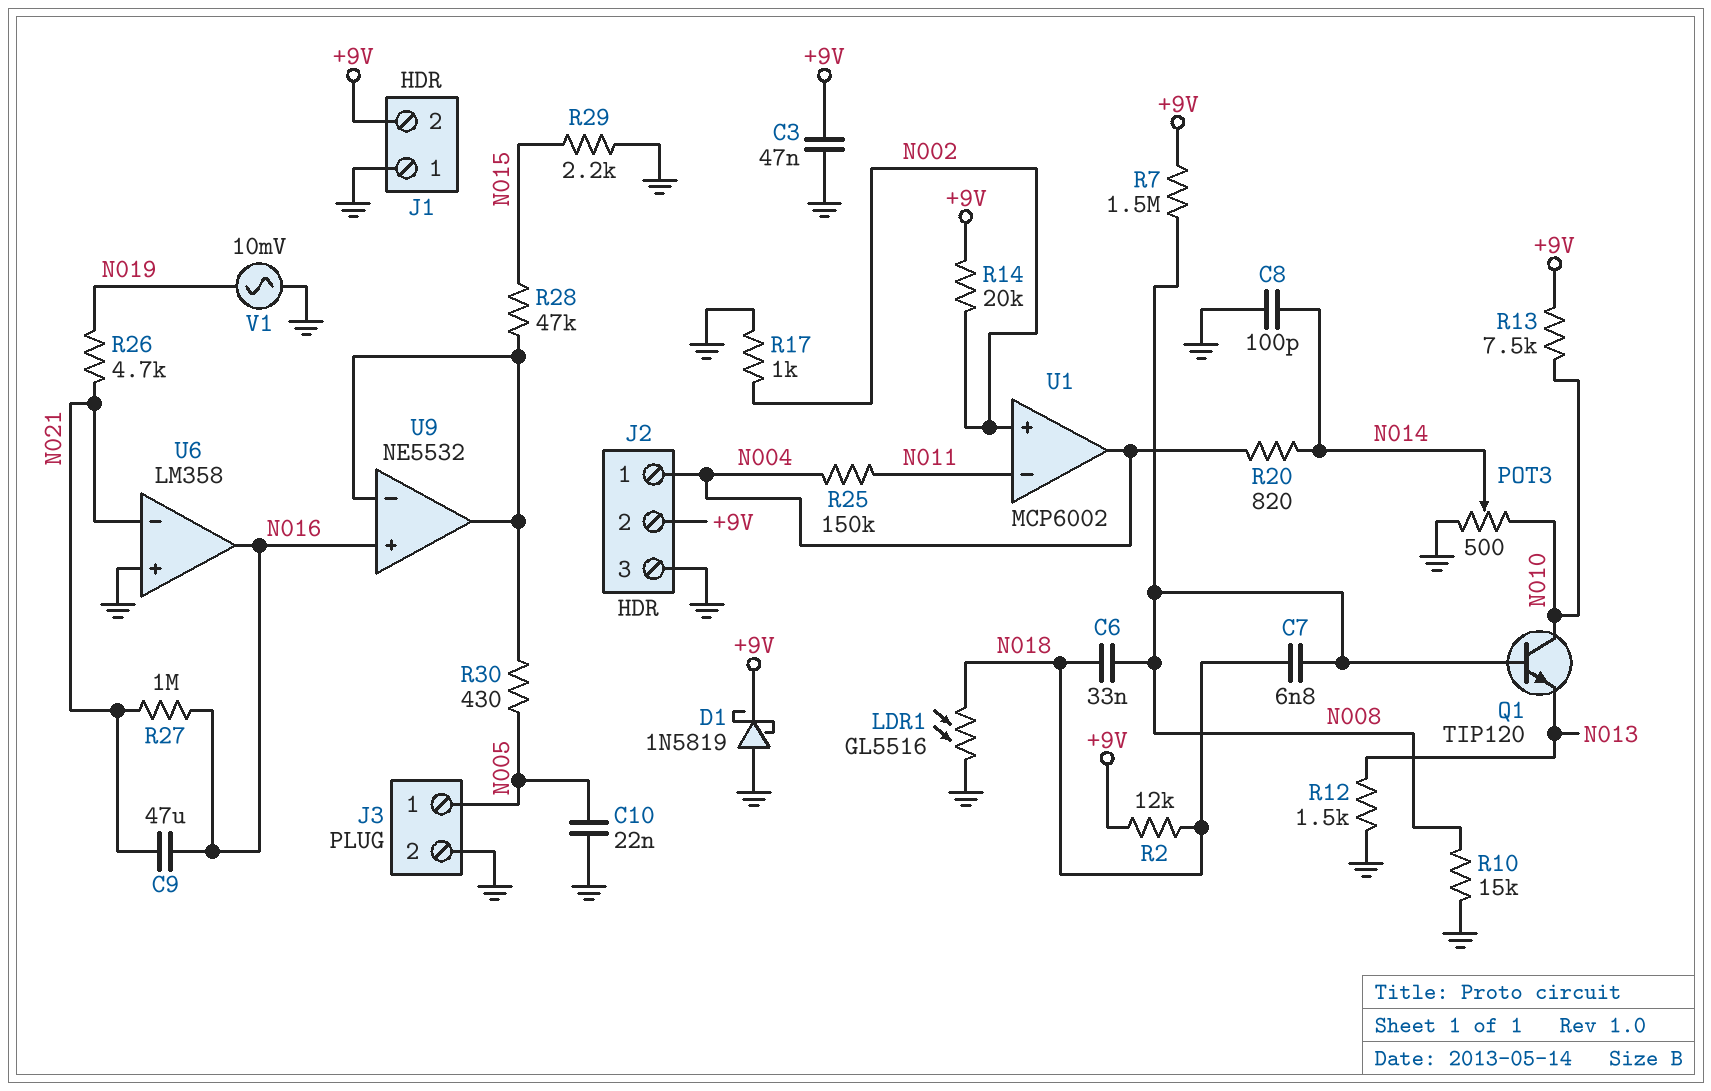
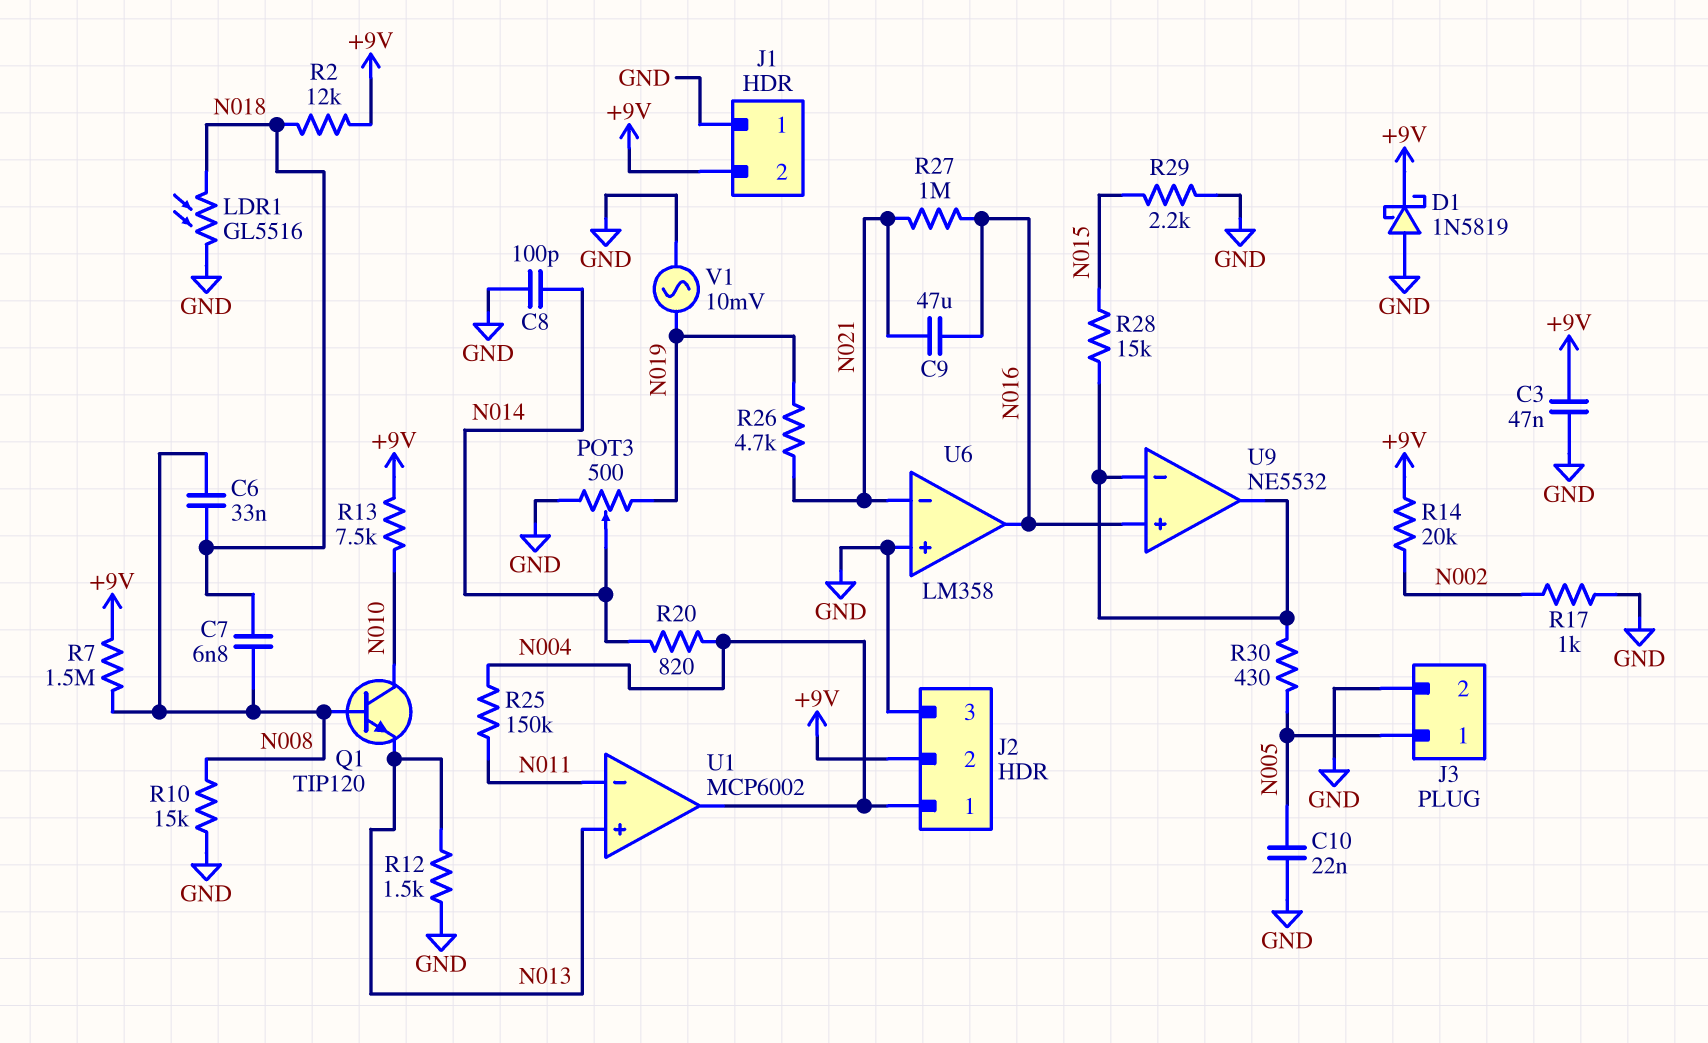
POT3: 500 (GND, N010, wiper N014) -> 500 (GND, N019, wiper N014)
R28: 47k (N015, U9/in-) -> 15k (N015, U9/in-)
U1 pin in+: N002 -> N013

